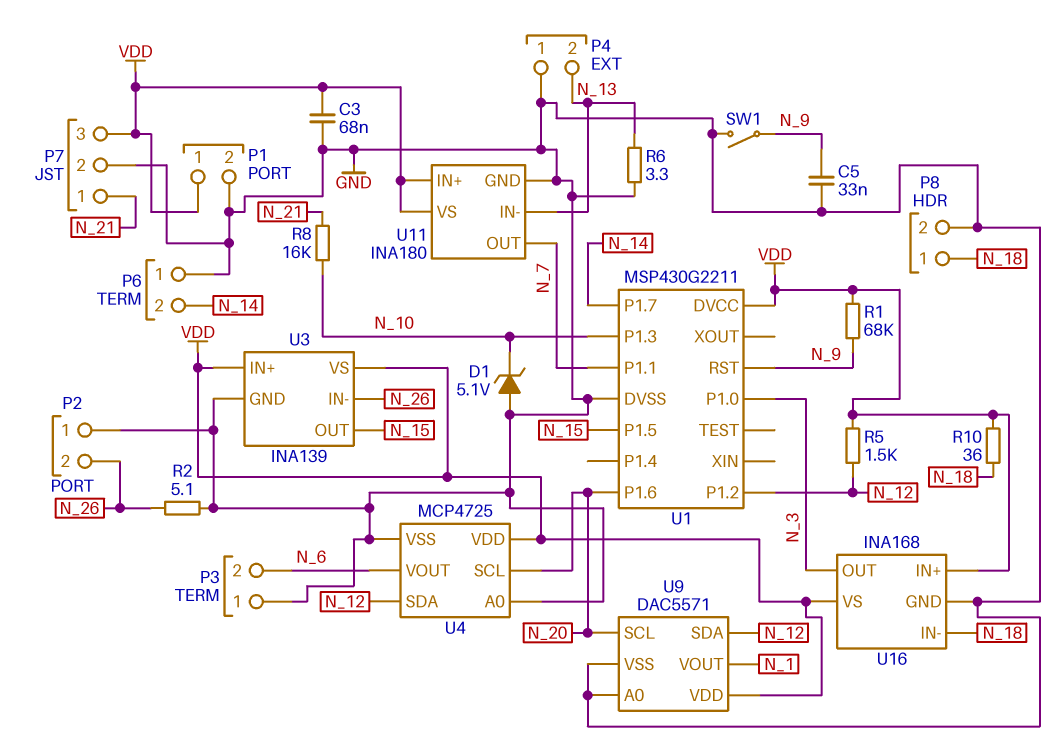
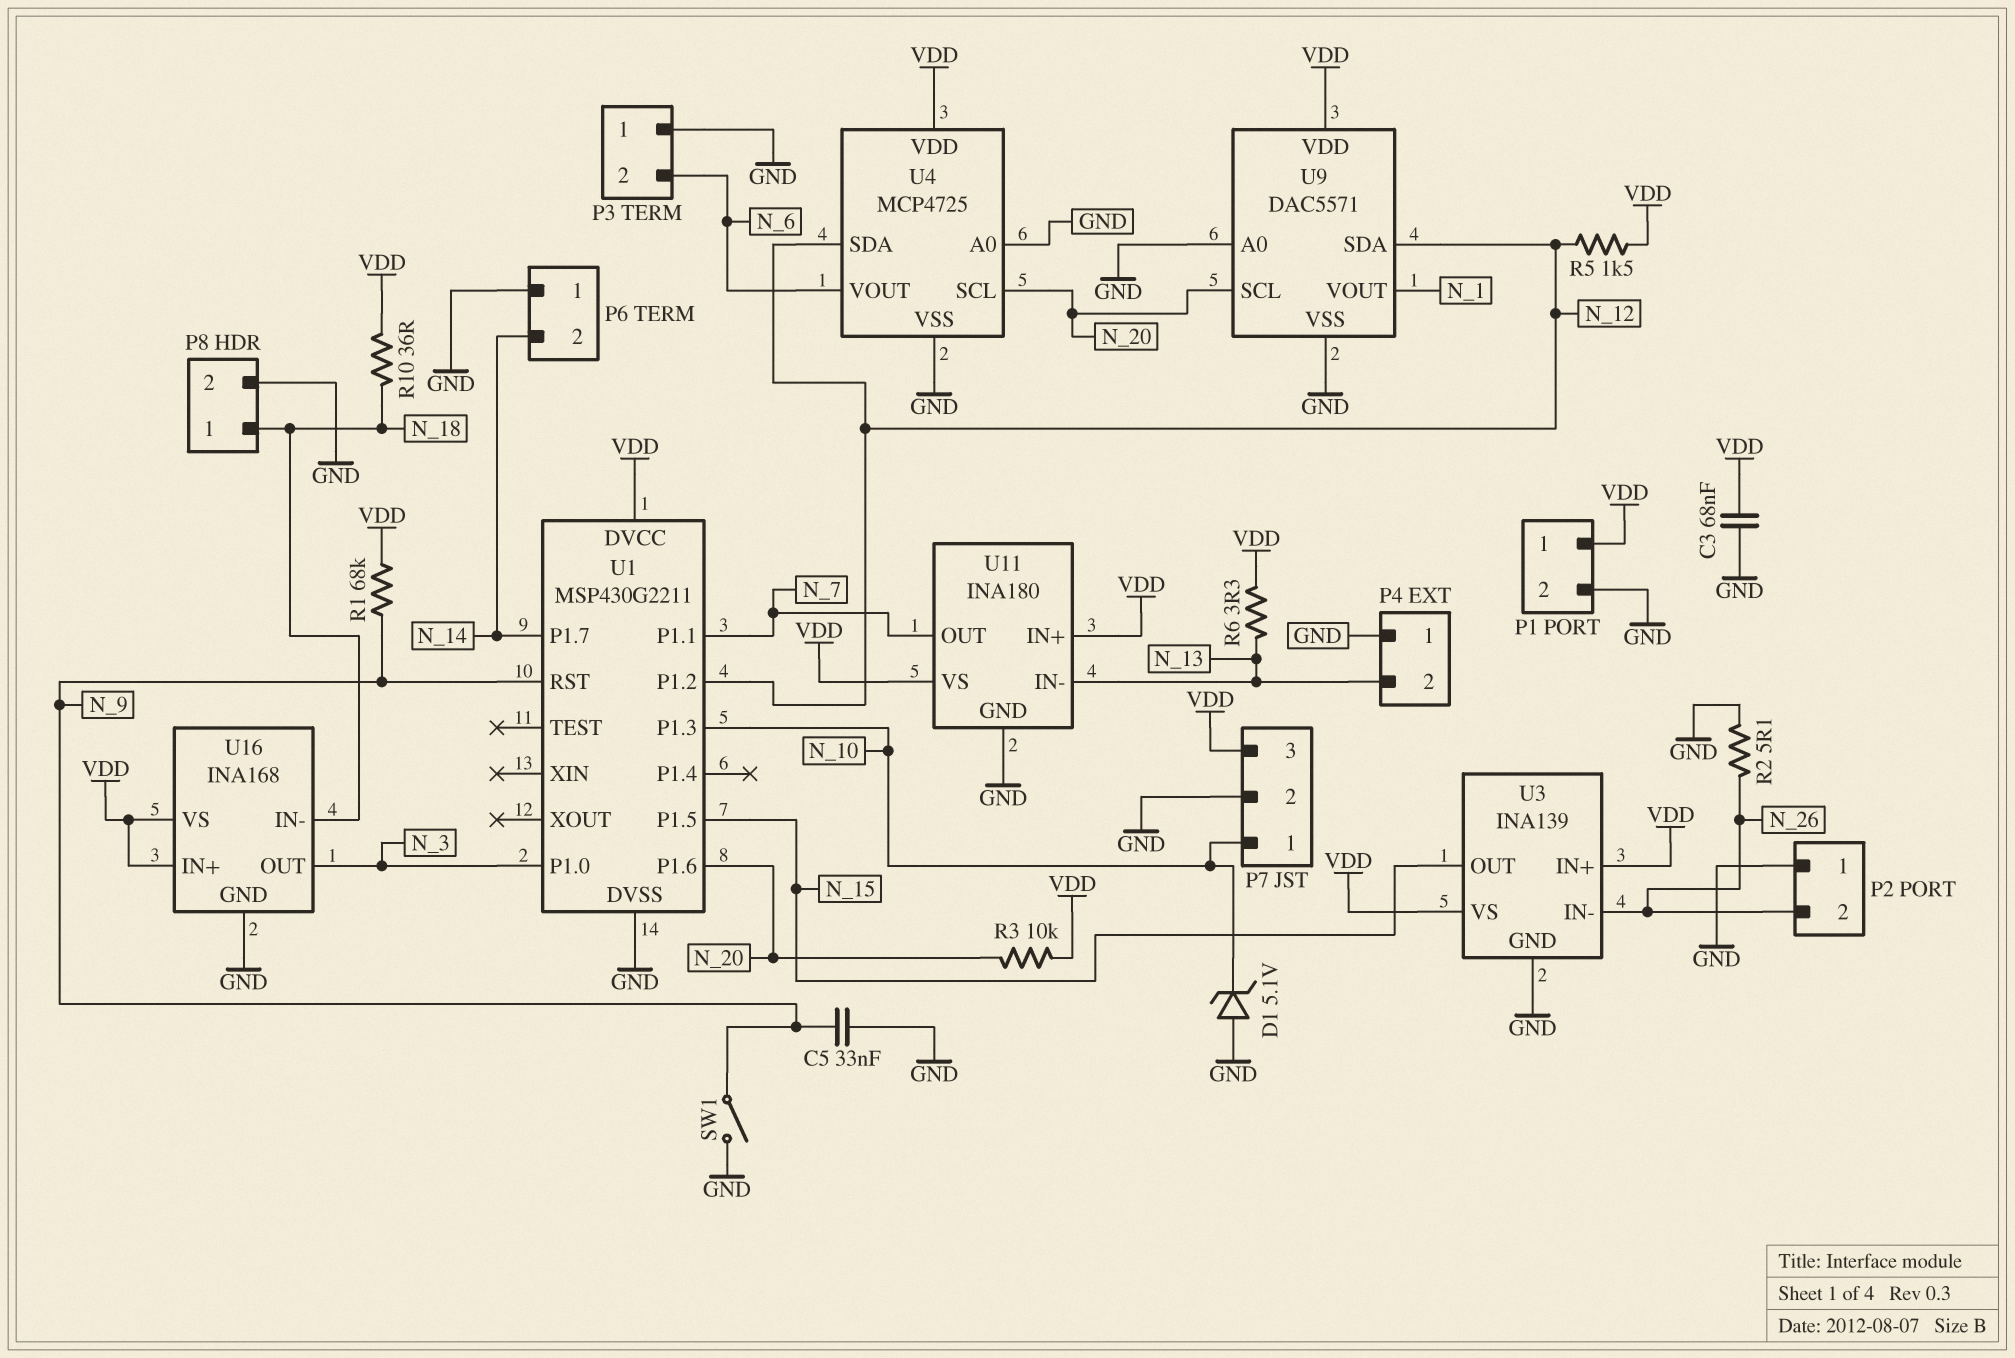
P7 pin 1: N_21 -> N_10
R3: none -> 10k (N_20, VDD)
R6: 3.3 (GND, N_13) -> 3.3 (N_13, VDD)
R8: 16k (N_10, N_21) -> none

